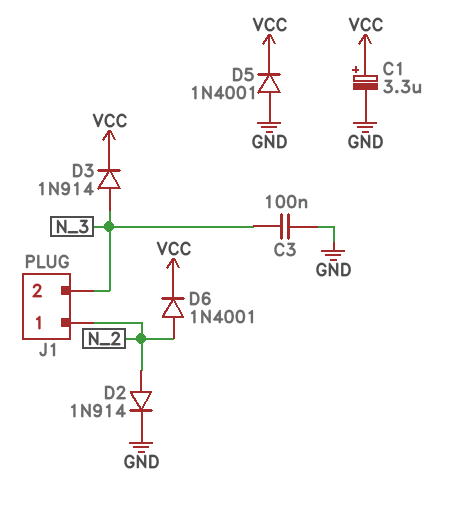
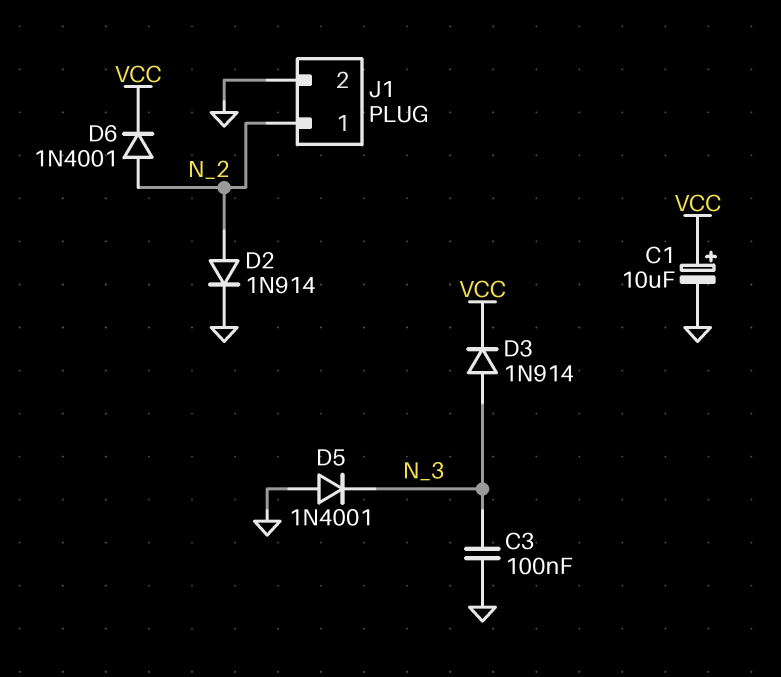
C1: 3.3uF (plus VCC, minus GND) -> 10uF (plus VCC, minus GND)
D5: diode 1N4001 (A GND, K VCC) -> diode 1N4001 (A GND, K N_3)
J1 pin 2: N_3 -> GND

